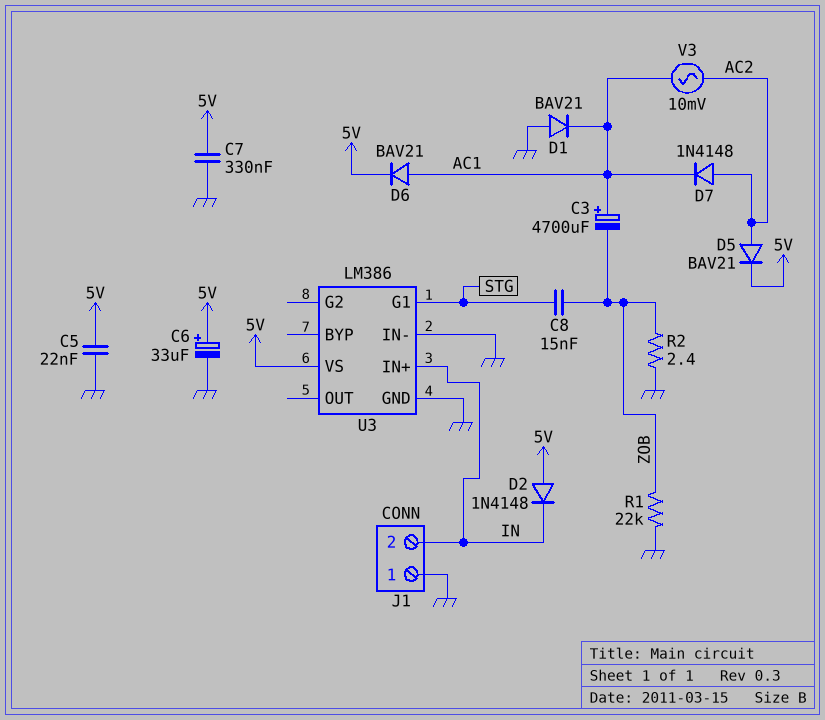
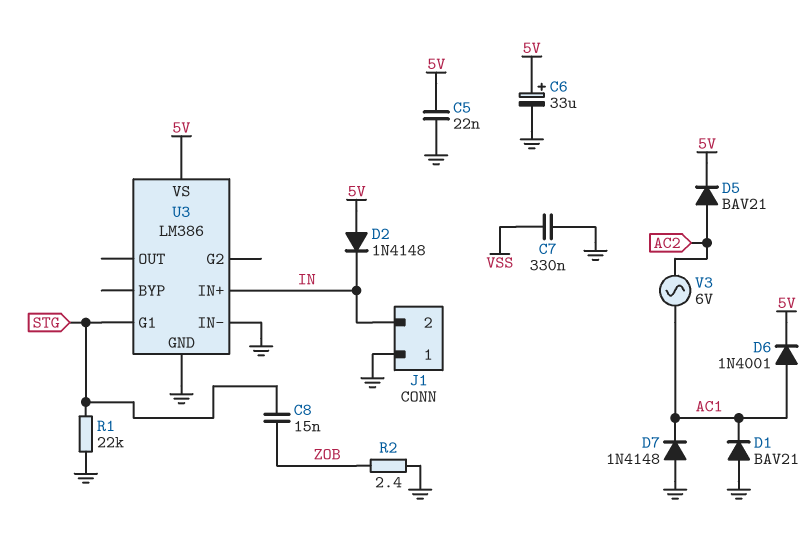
C3: 4700uF (plus AC1, minus ZOB) -> none
C7: 330nF (5V, GND) -> 330nF (GND, VSS)
D6: diode BAV21 (A AC1, K 5V) -> diode 1N4001 (A AC1, K 5V)
D7: diode 1N4148 (A AC2, K AC1) -> diode 1N4148 (A GND, K AC1)
R1: 22k (GND, ZOB) -> 22k (GND, STG)
V3: AC 10mV (AC1, AC2) -> AC 6V (AC1, AC2)

